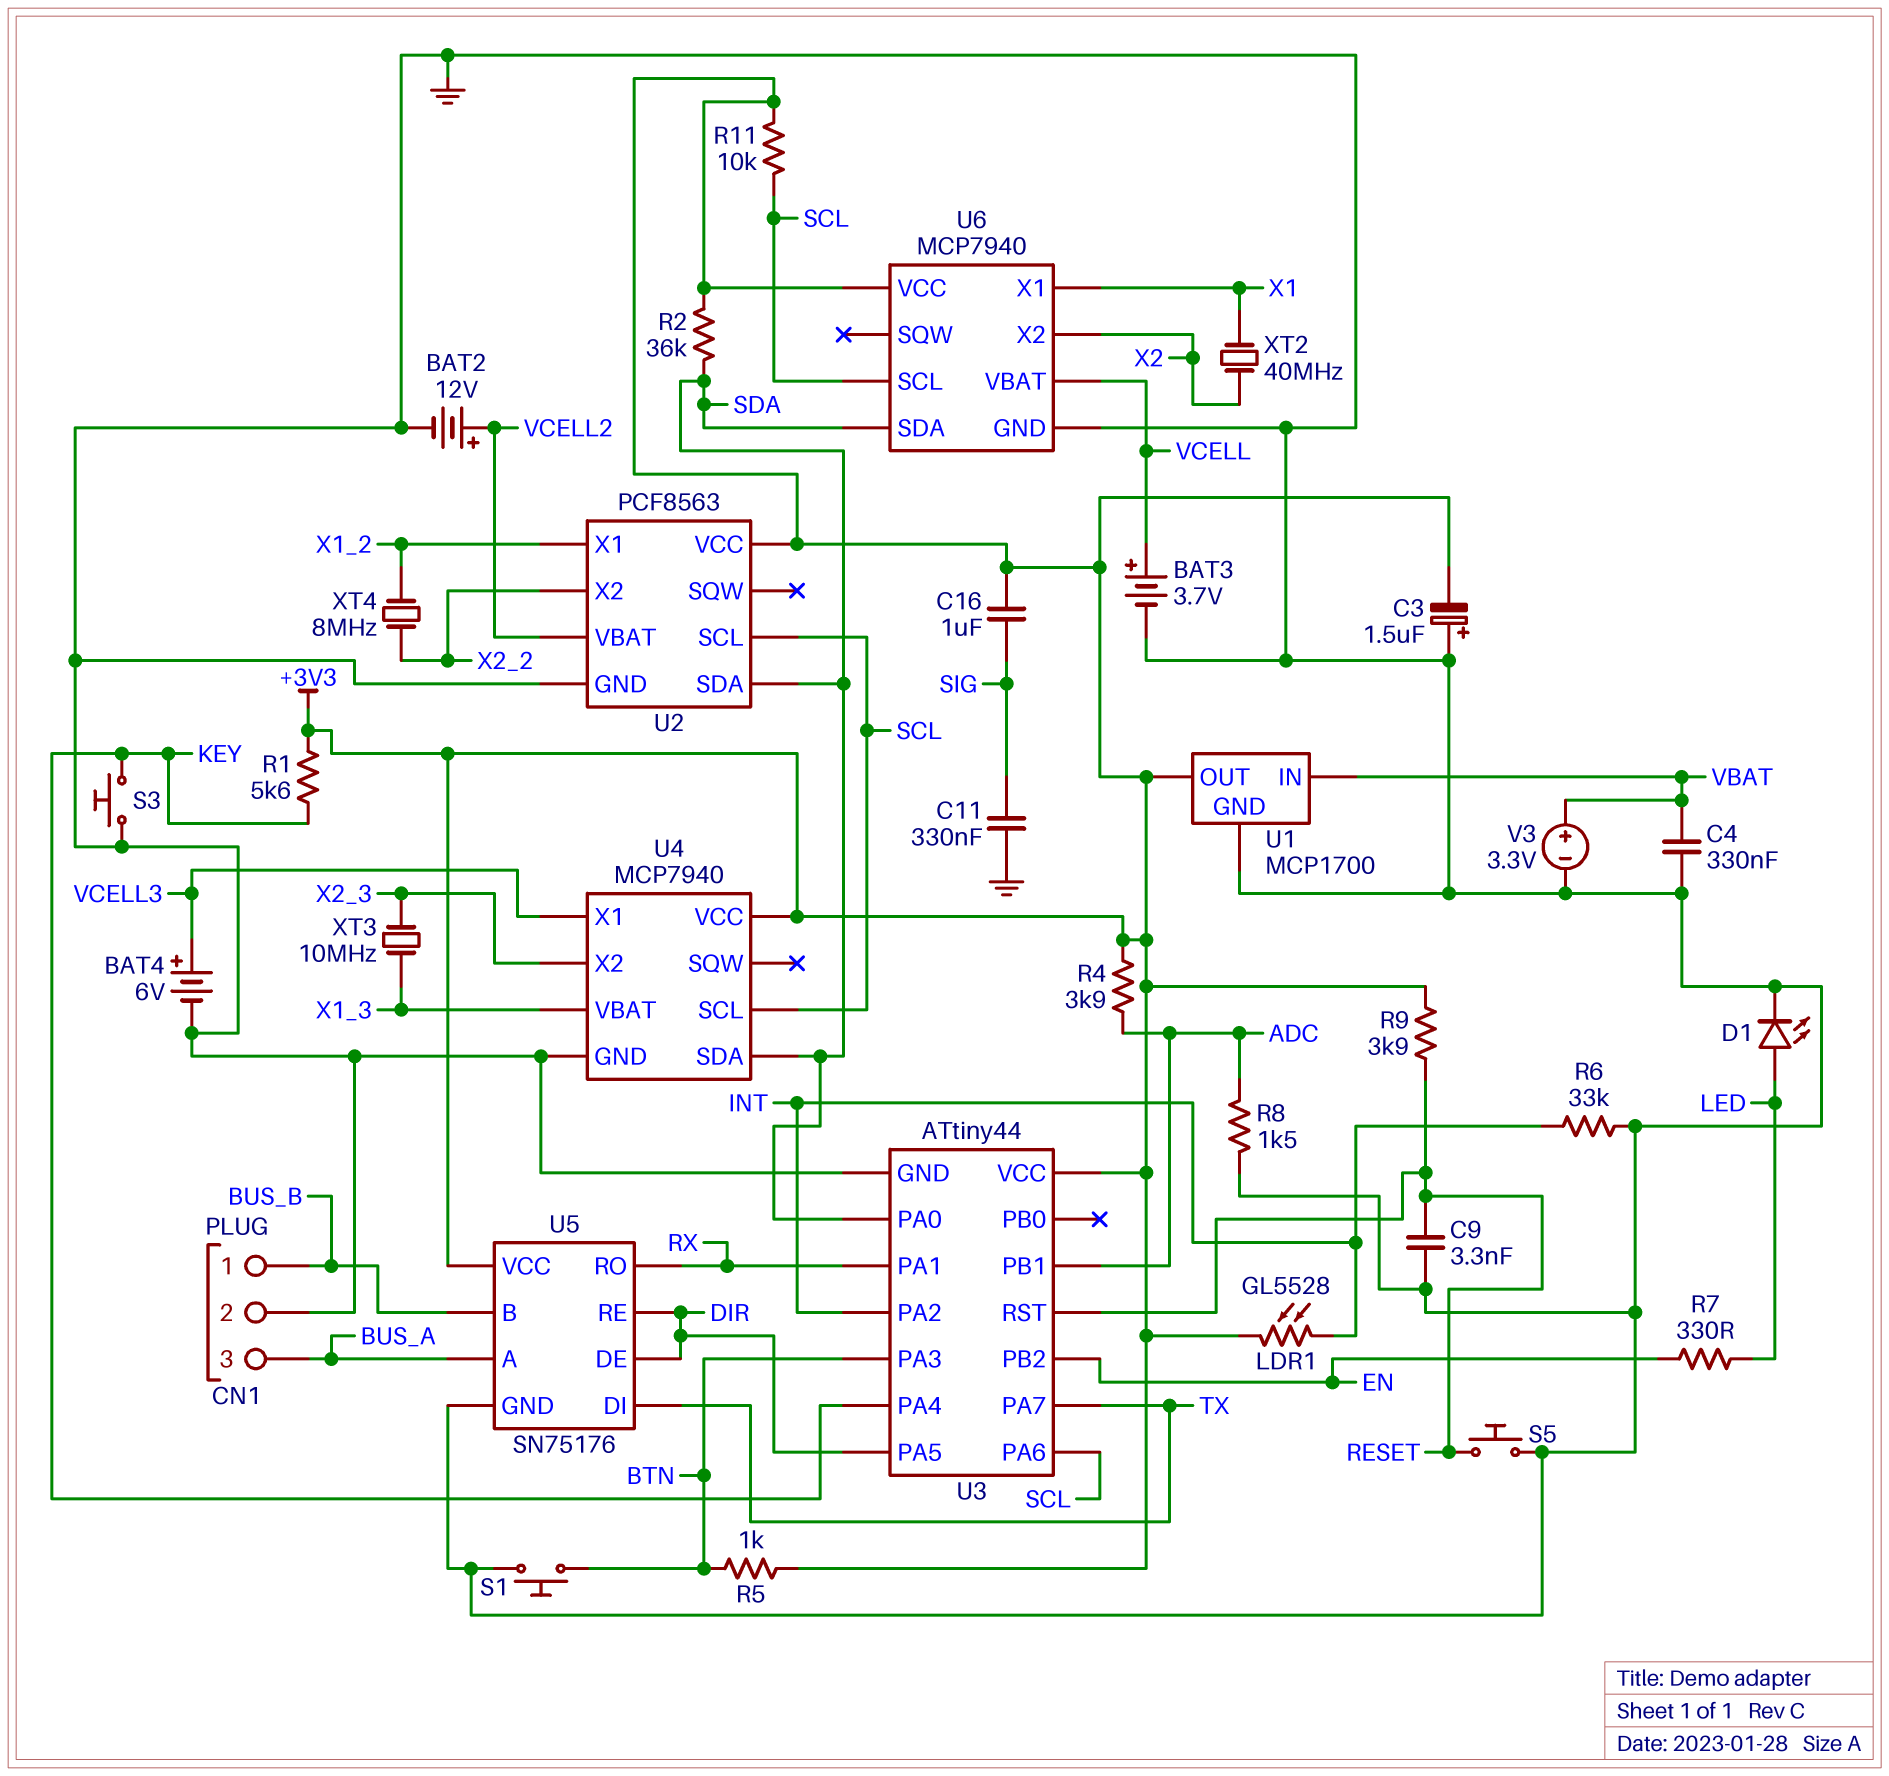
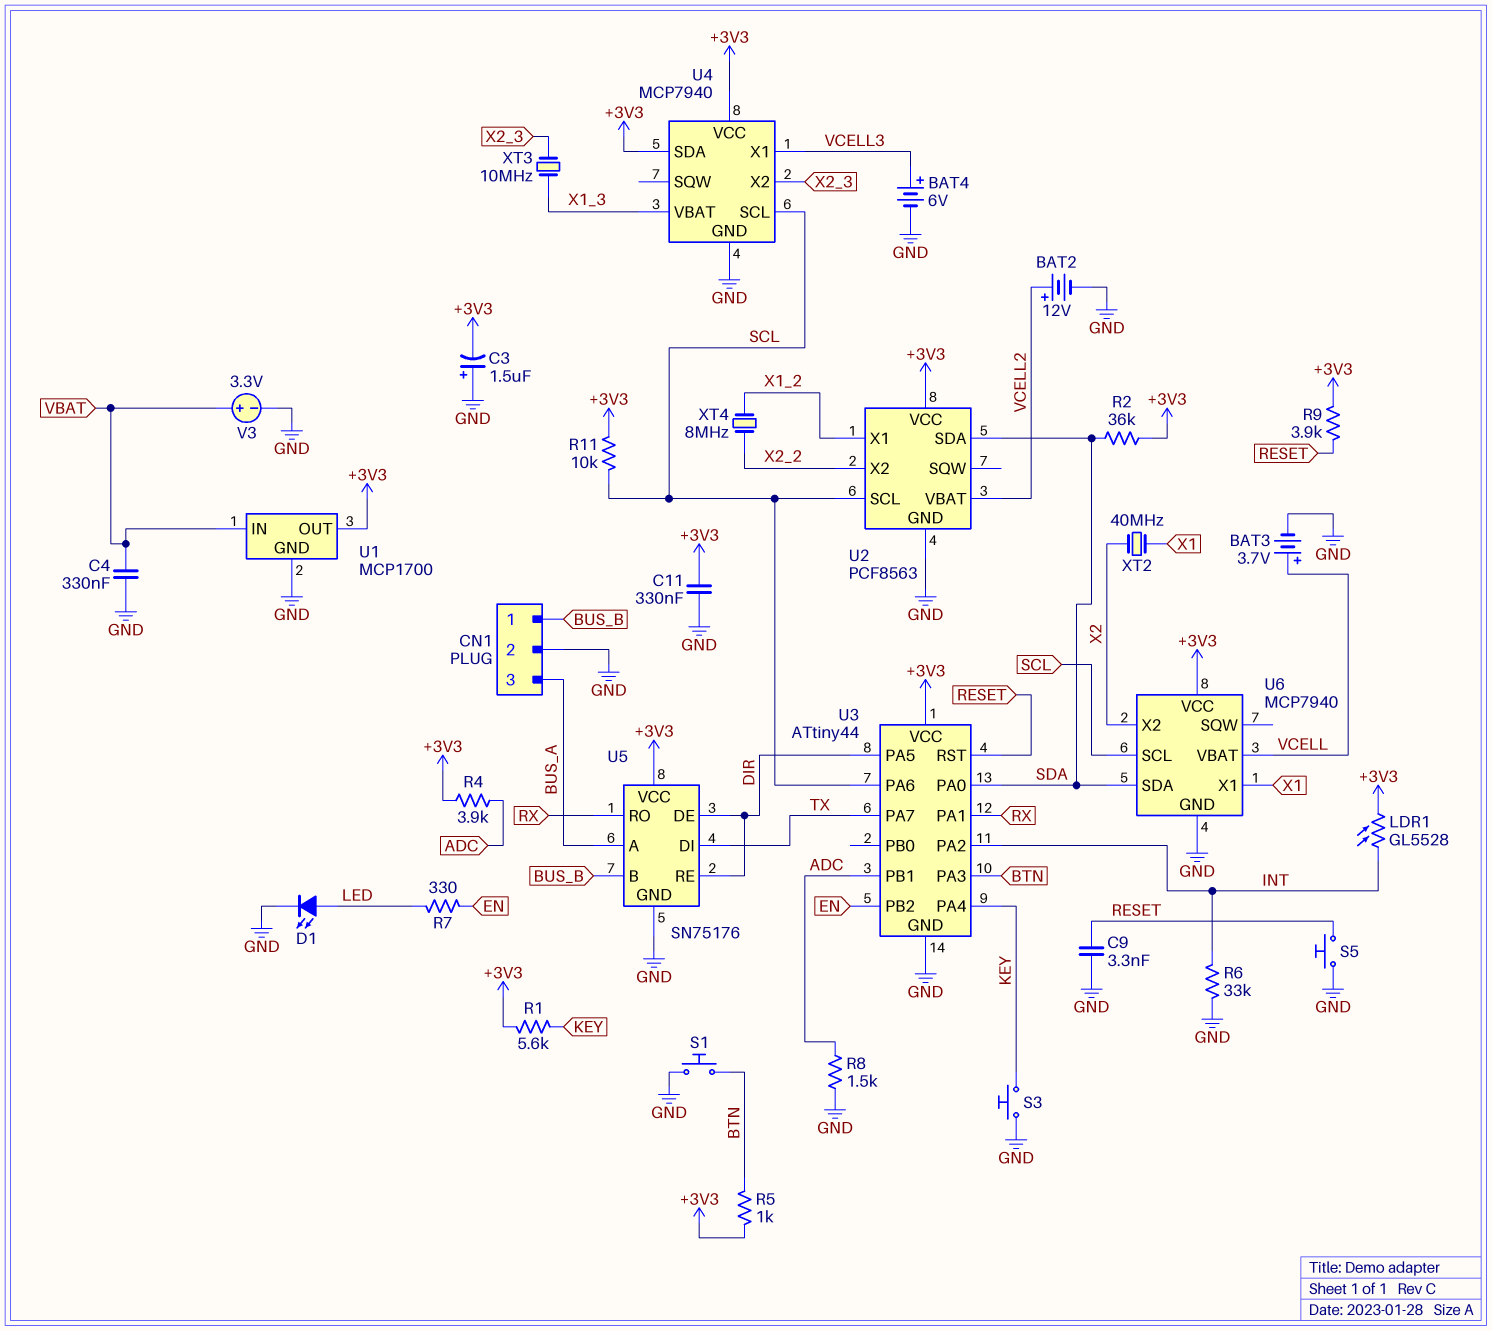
C11: 330nF (GND, SIG) -> 330nF (+3V3, GND)
C16: 1uF (+3V3, SIG) -> none
U4 pin SDA: SDA -> +3V3

